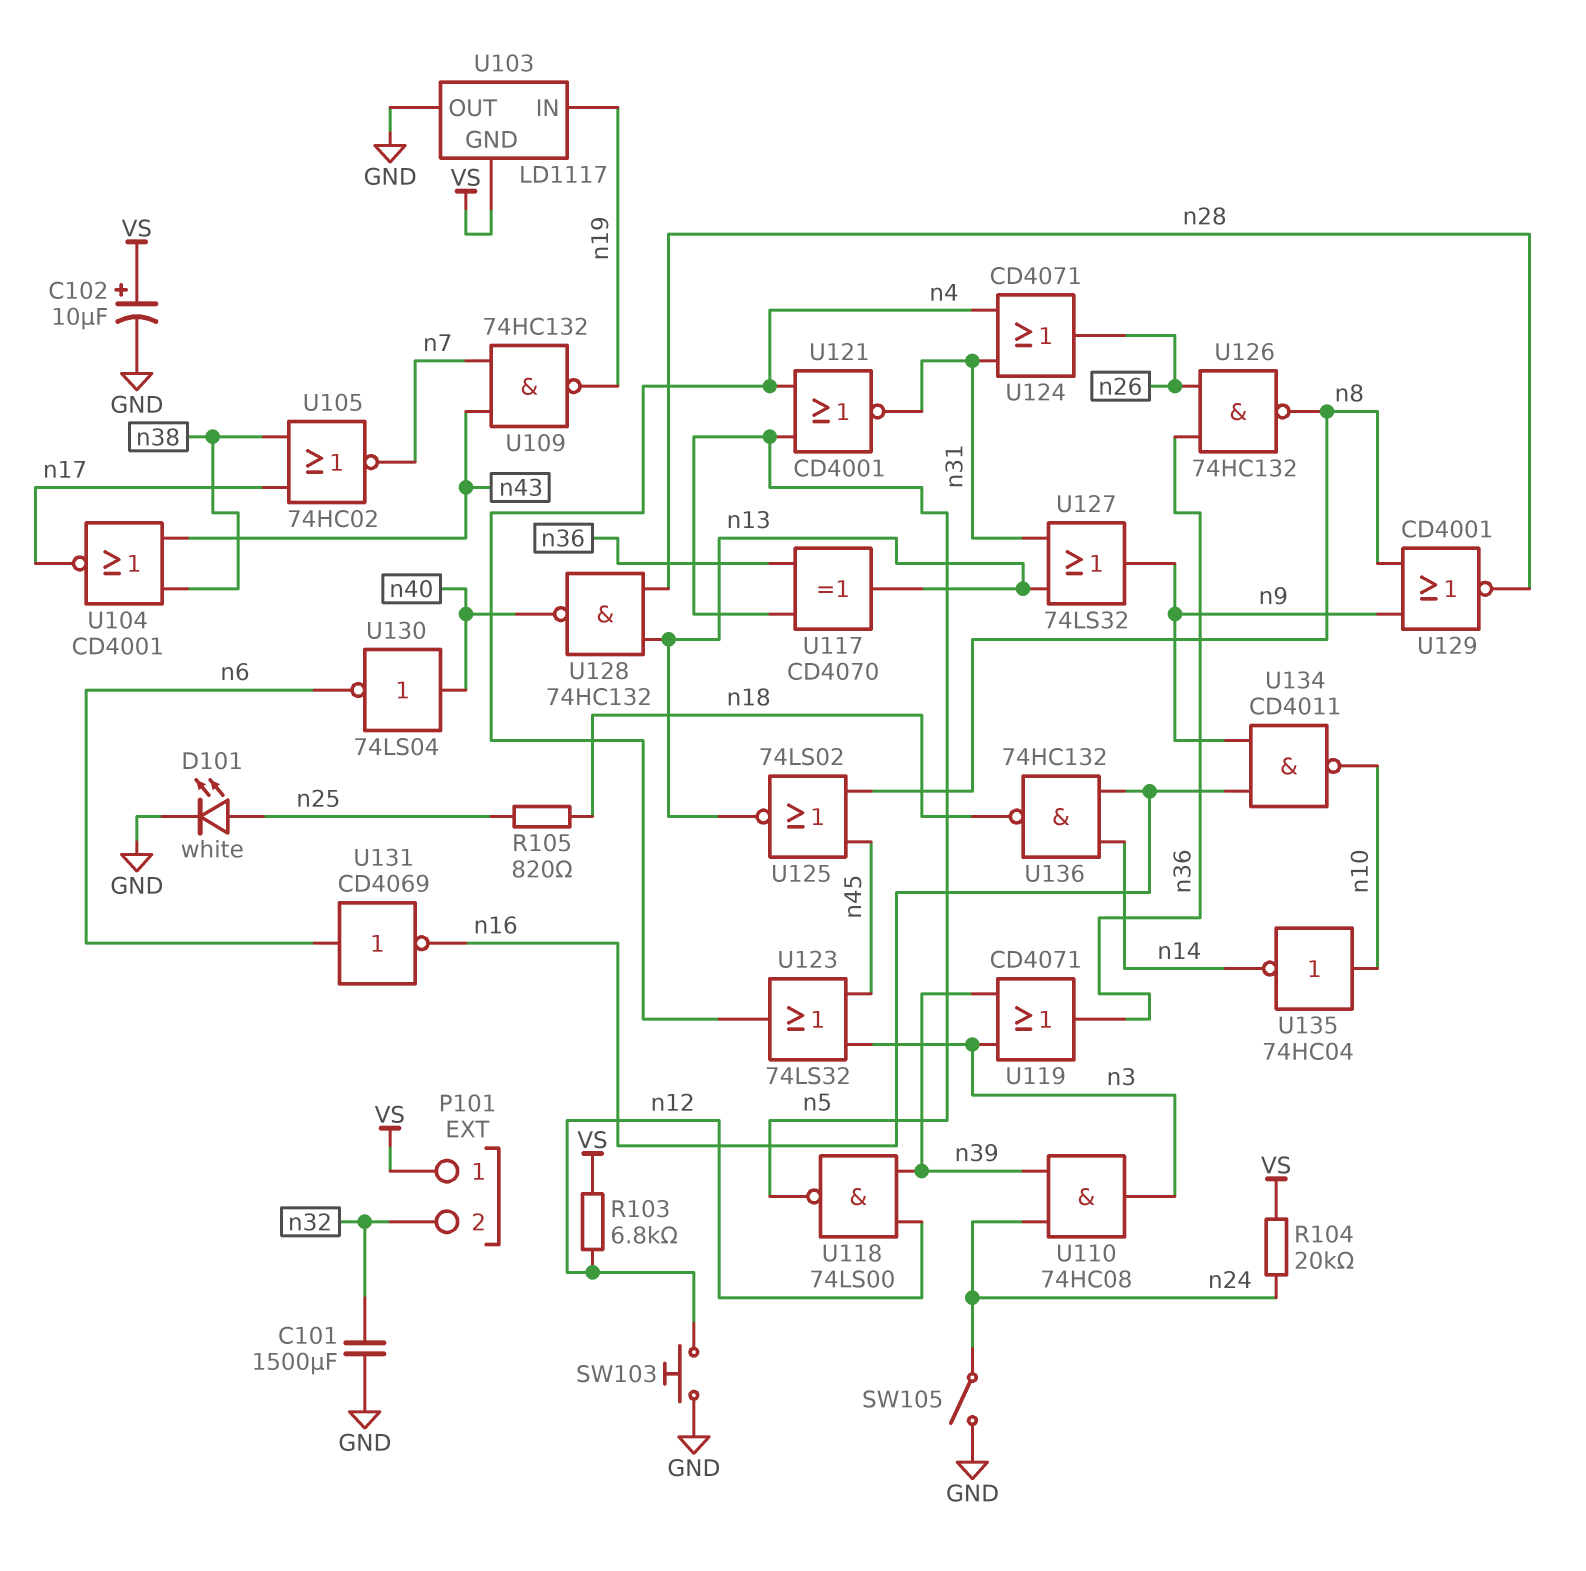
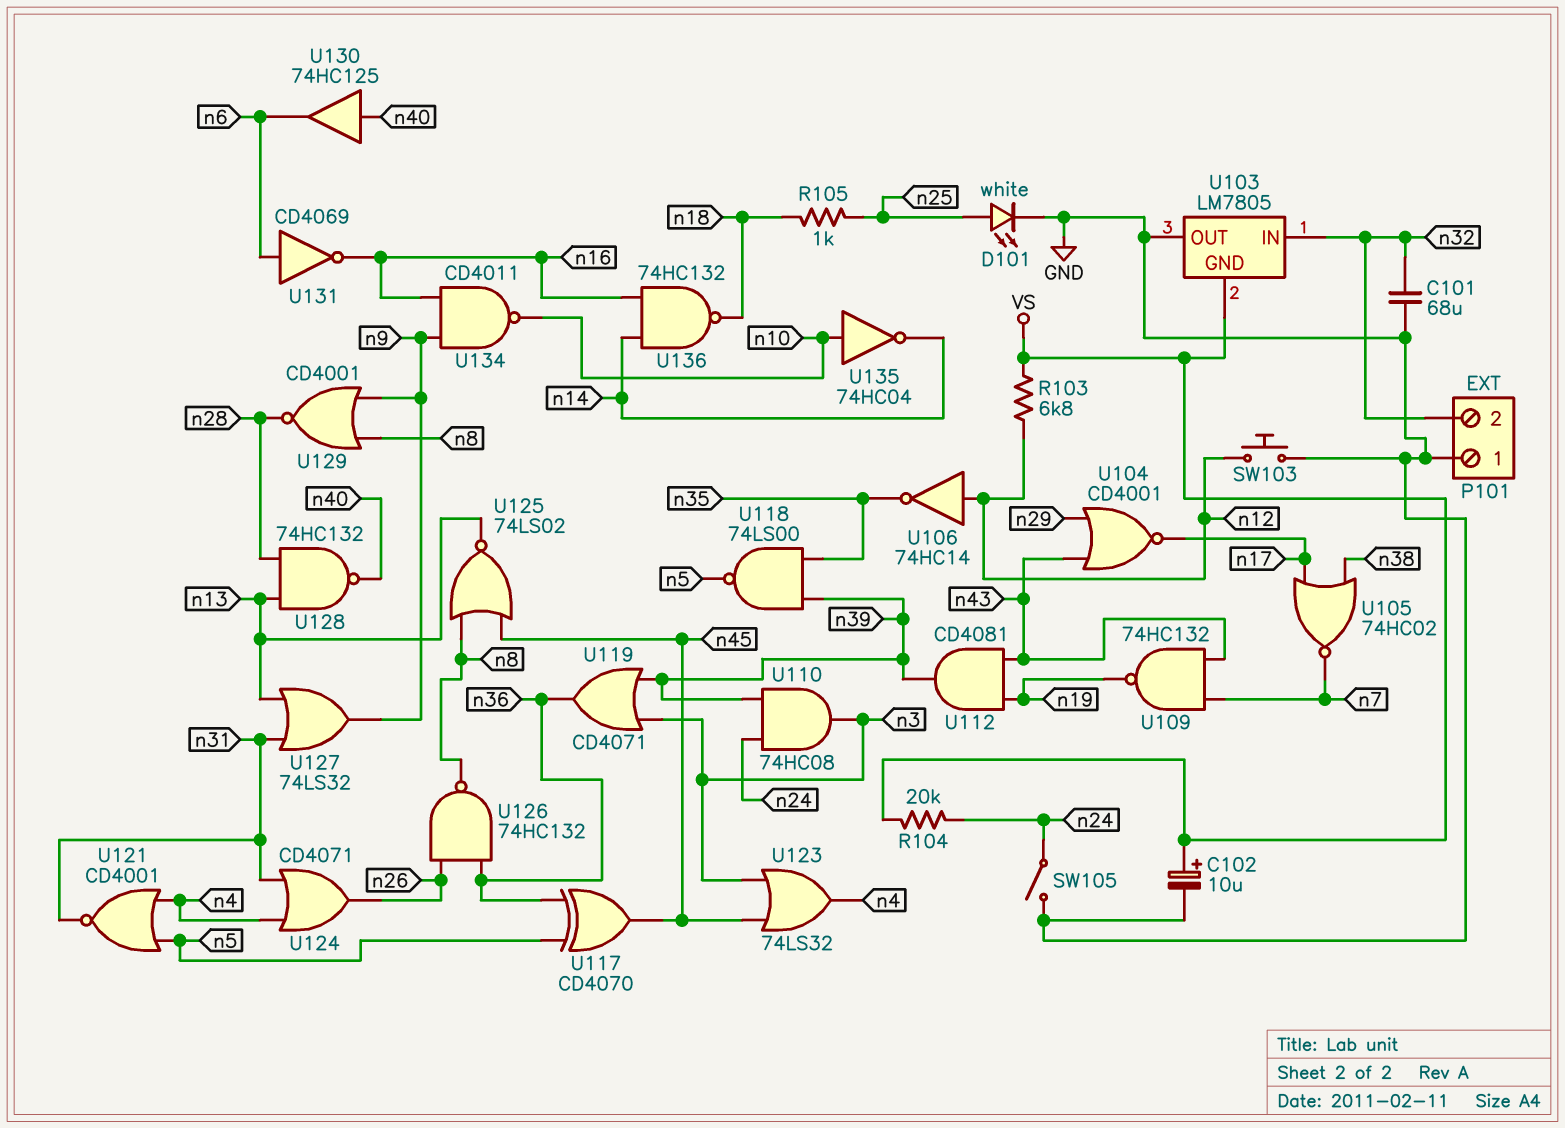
C101: 1500uF (GND, n32) -> 68uF (GND, n32)
P101 pin 1: VS -> GND
R105: 820 (n18, n25) -> 1k (n18, n25)
U103: LD1117 -> LM7805
U103 pin IN: n19 -> n32
U104: NOR CD4001 (in n38, in n43, out n17) -> NOR CD4001 (in n29, in n43, out n17)
U106: none -> NOT 74HC14 (in n12, out n35)
U112: none -> AND CD4081 (in n19, in n43, out n39)
U117: XOR CD4070 (in n5, in n36, out n13) -> XOR CD4070 (in n5, in n36, out n45)
U118: NAND 74LS00 (in n12, in n39, out n5) -> NAND 74LS00 (in n35, in n39, out n5)
U130: NOT 74LS04 (in n40, out n6) -> buffer 74HC125 (in n40, out n6)

